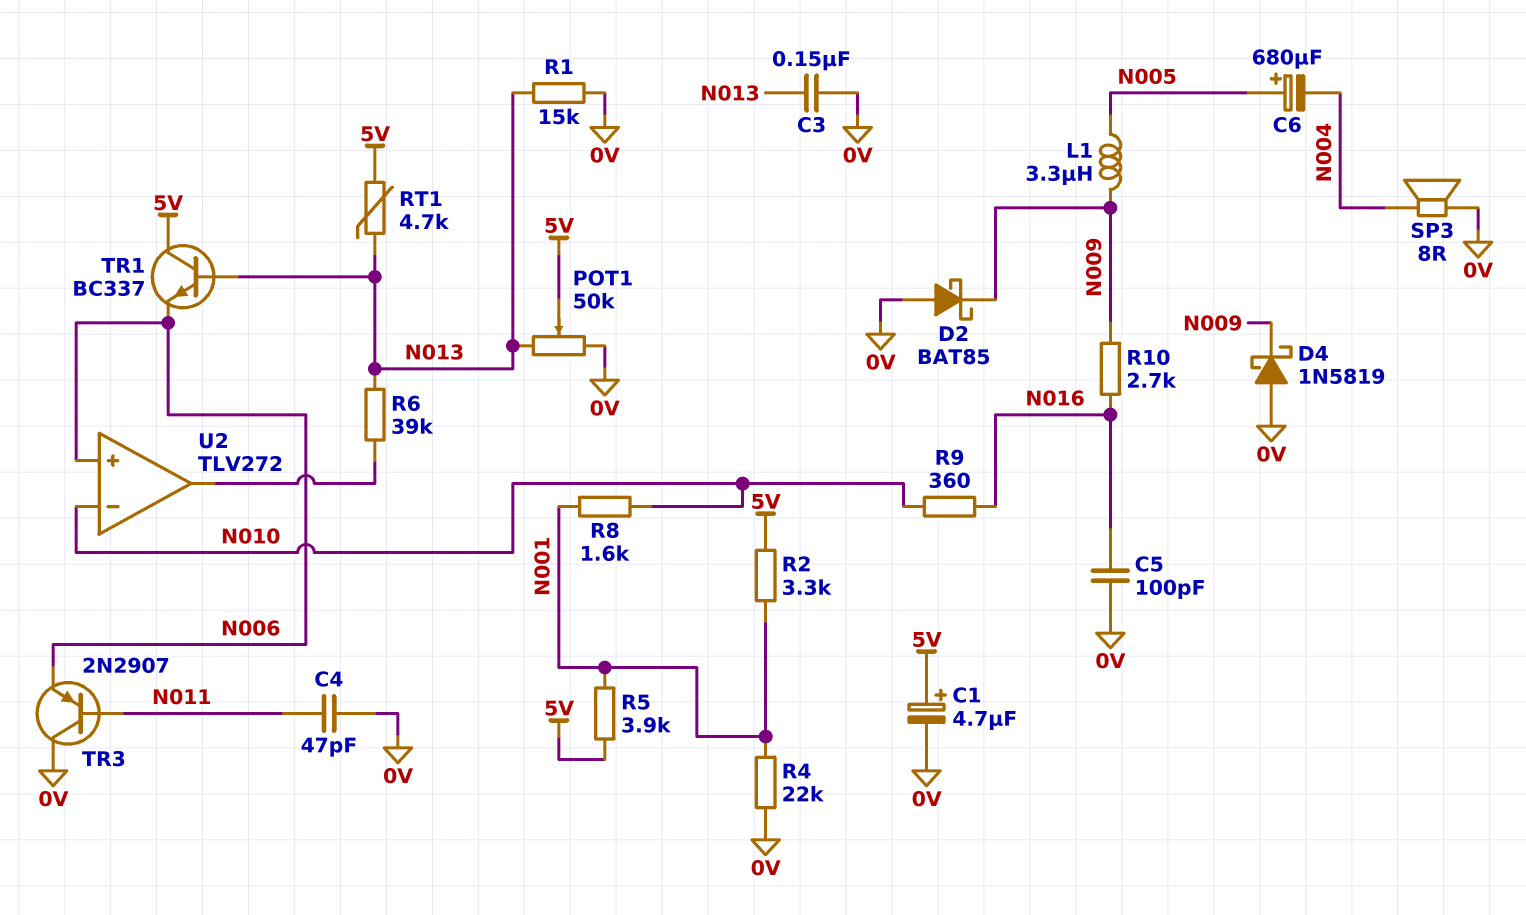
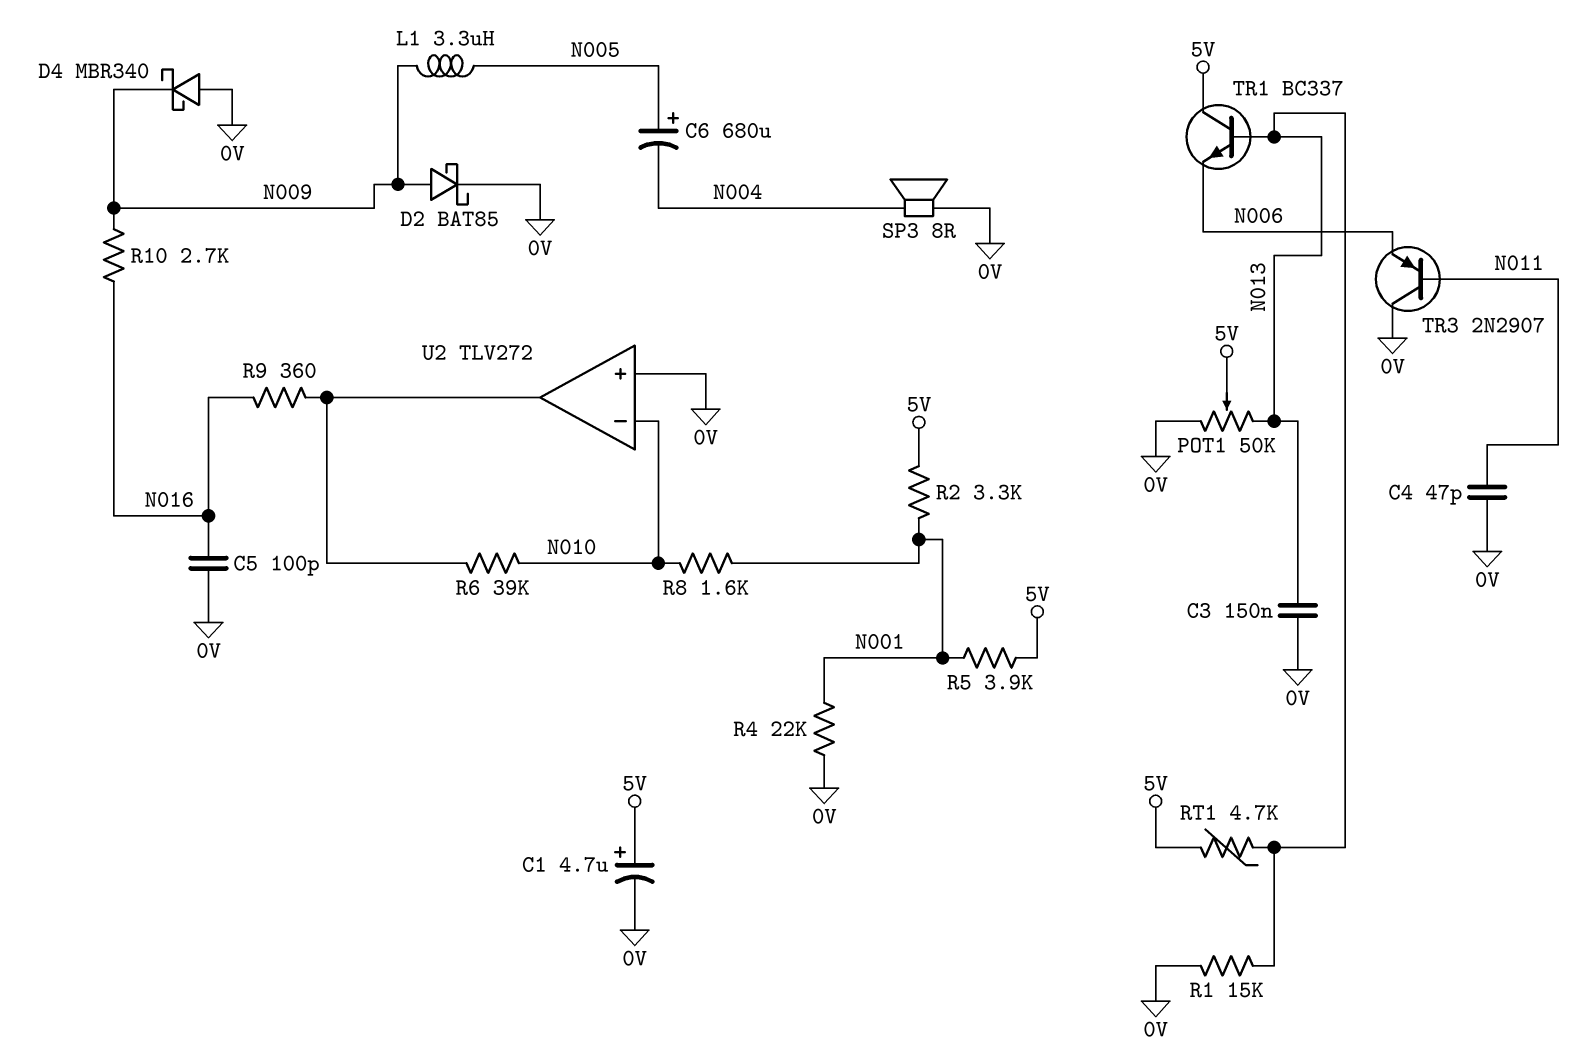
D2: schottky BAT85 (A 0V, K N009) -> schottky BAT85 (A N009, K 0V)
D4: schottky 1N5819 (A 0V, K N009) -> schottky MBR340 (A 0V, K N009)
R6: 39k (N013, U2/out) -> 39k (N010, U2/out)
R9: 360 (N010, N016) -> 360 (N016, U2/out)
U2 pin in+: N006 -> 0V

